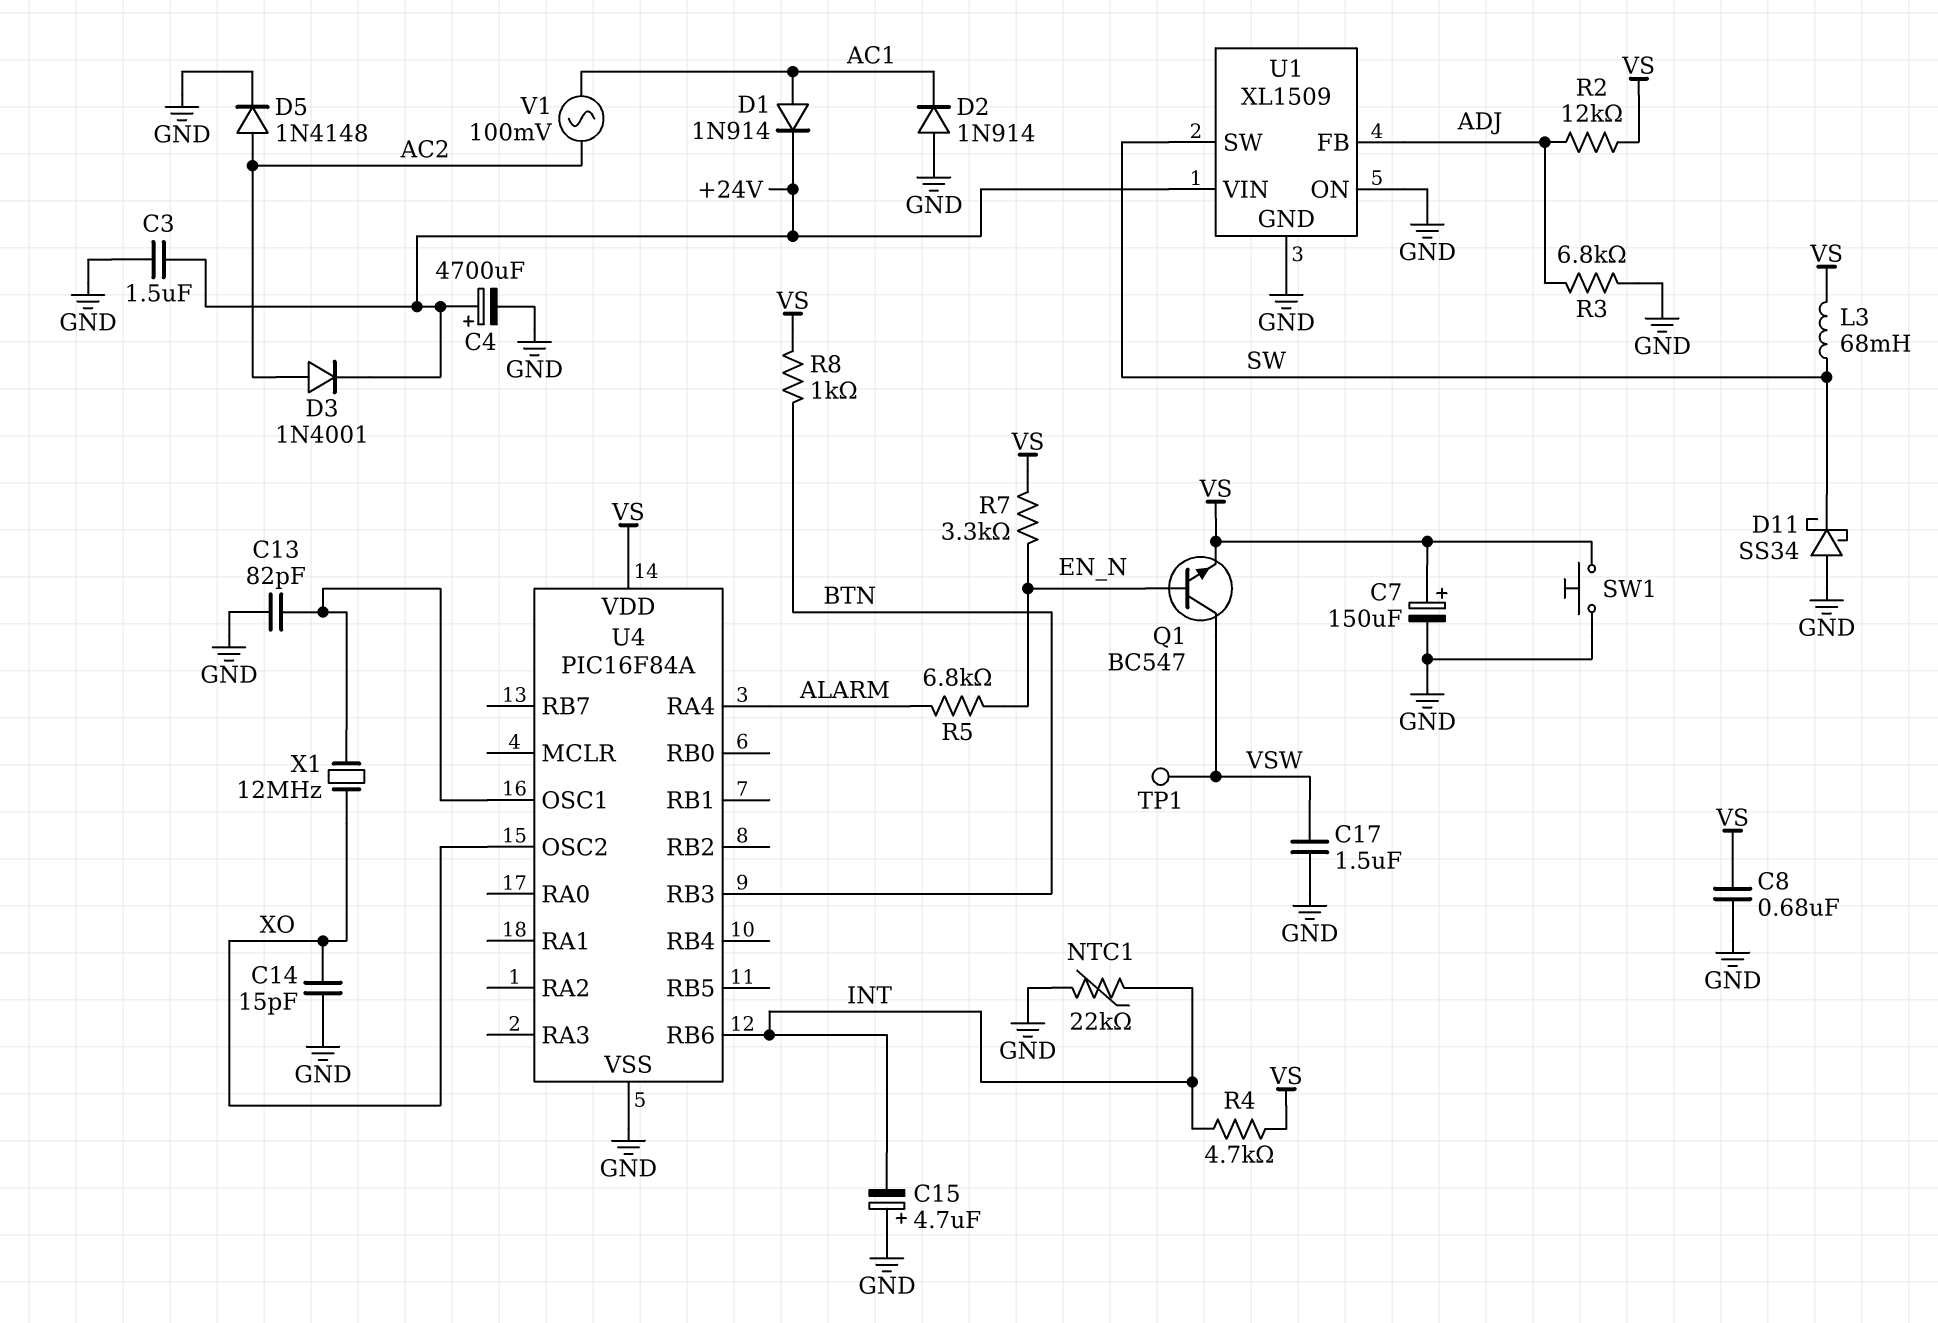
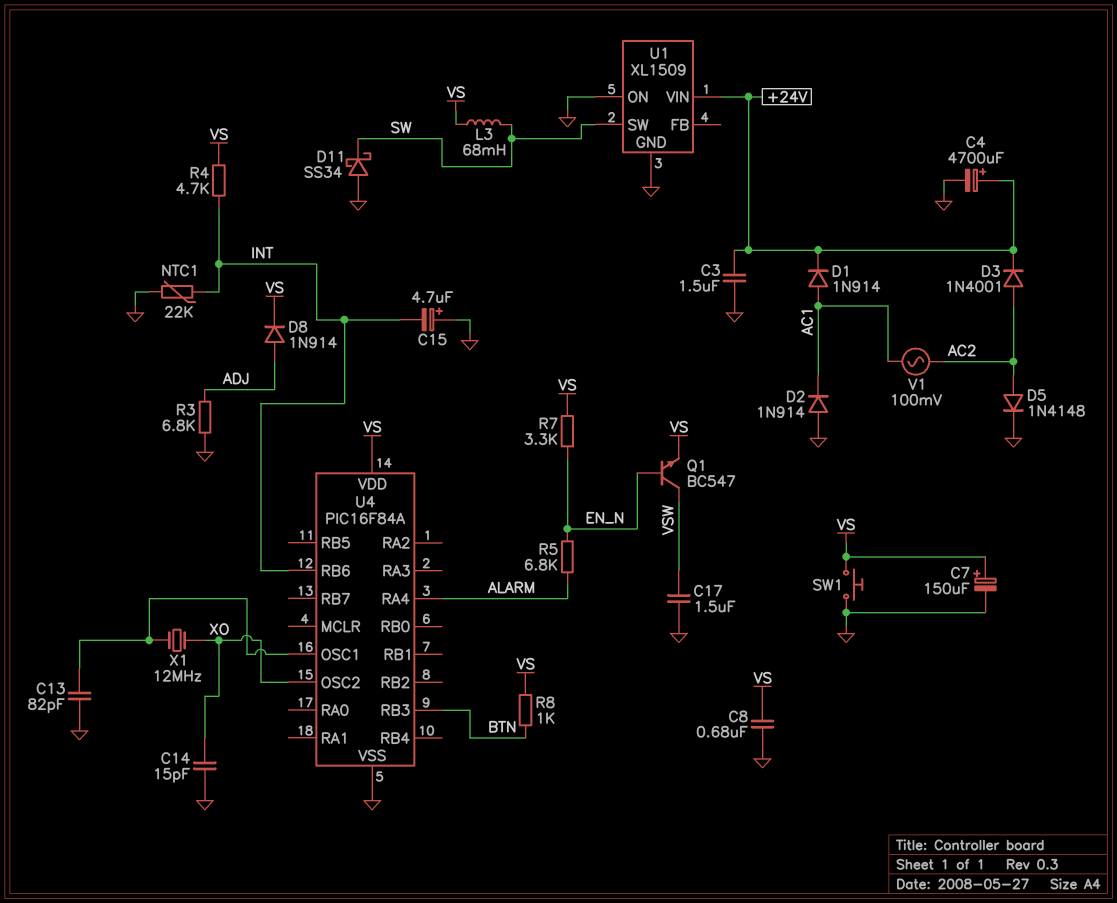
D8: none -> diode 1N914 (A ADJ, K VS)
R2: 12k (ADJ, VS) -> none
TP1: test point (VSW) -> none
U1 pin FB: ADJ -> none

